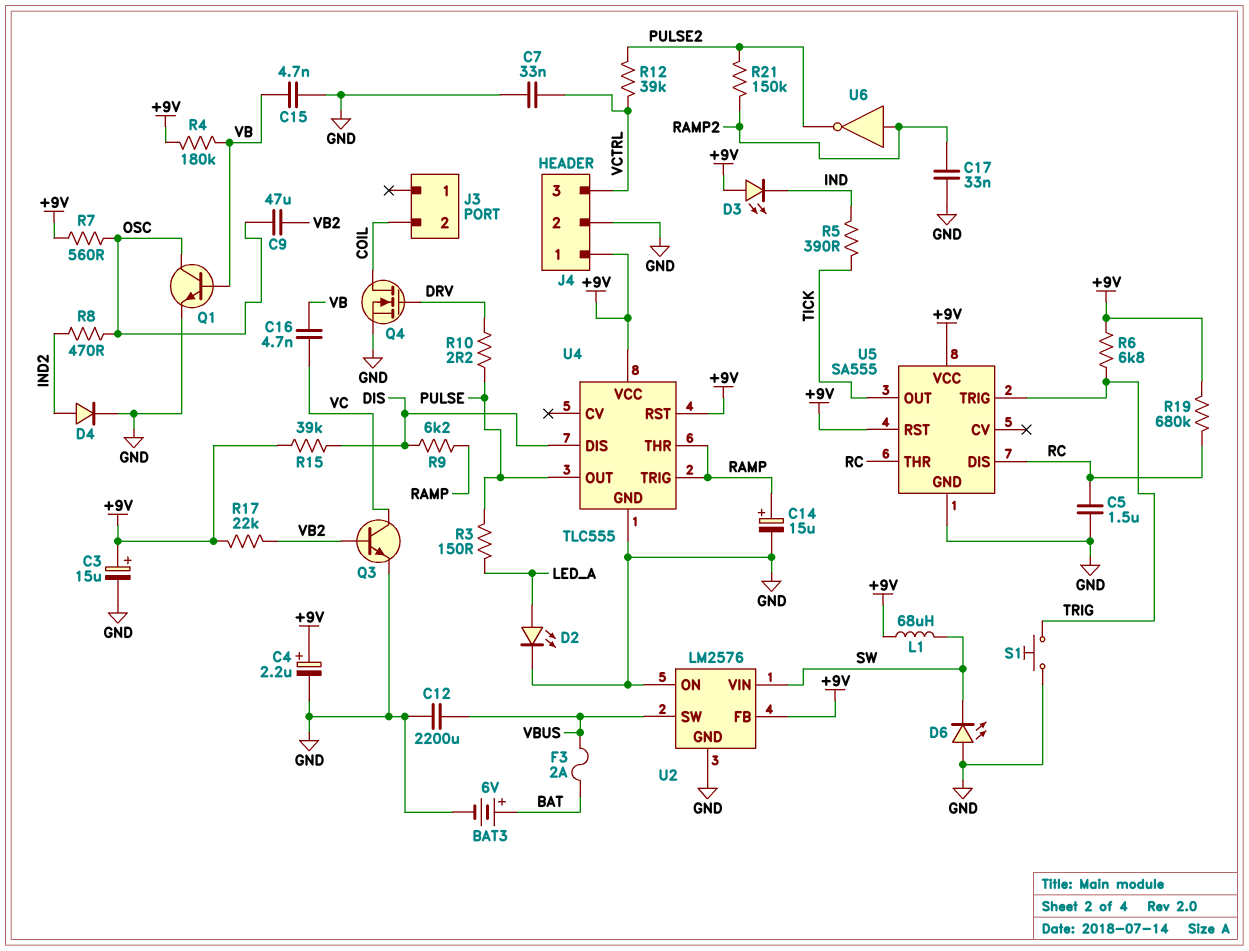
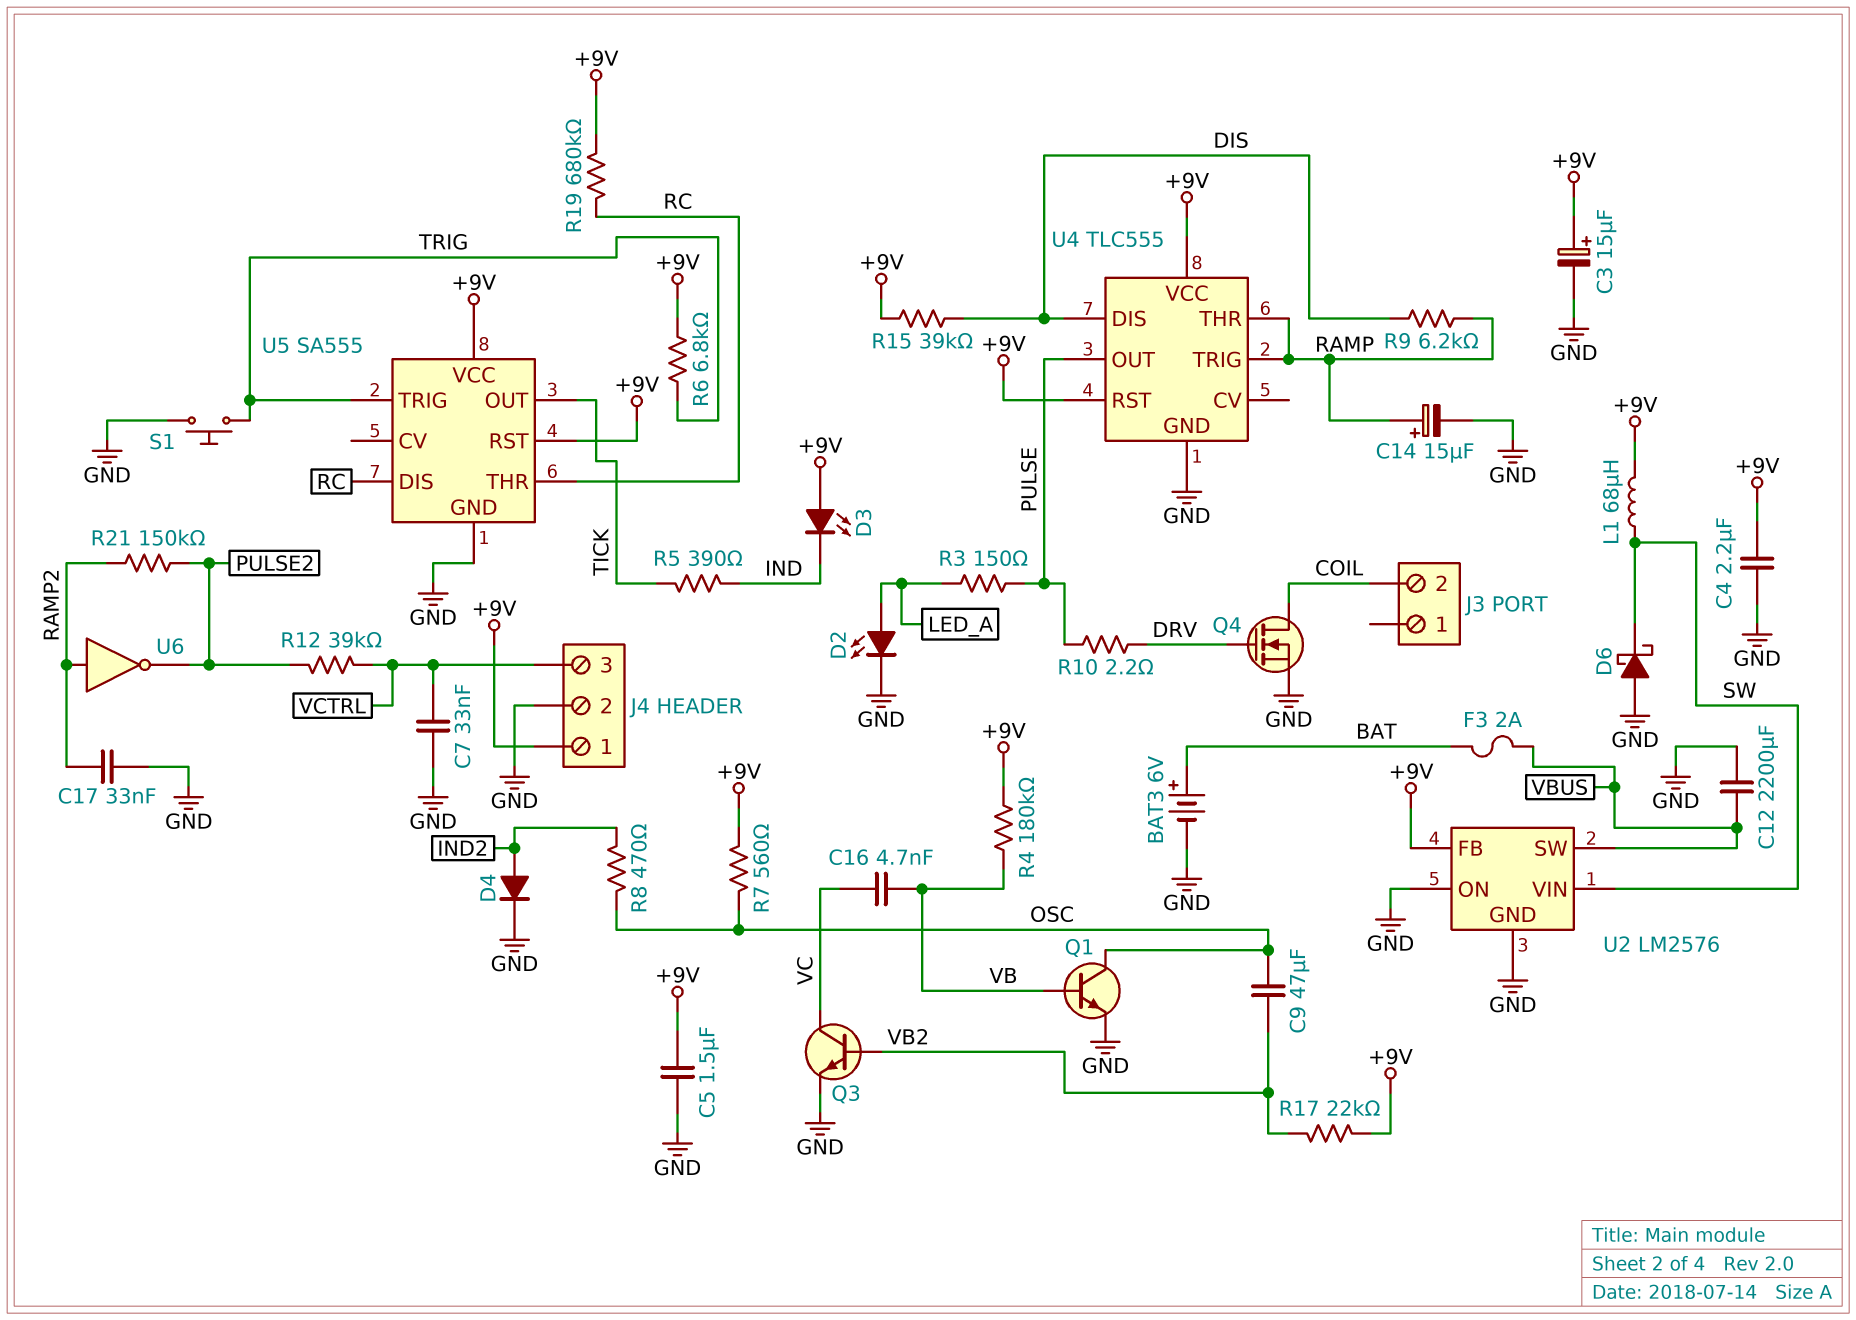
C4: 2.2uF (plus +9V, minus GND) -> 2.2uF (+9V, GND)
C5: 1.5uF (GND, RC) -> 1.5uF (+9V, GND)
C15: 4.7nF (GND, VB) -> none
D6: LED (A GND, K SW) -> schottky (A GND, K SW)

